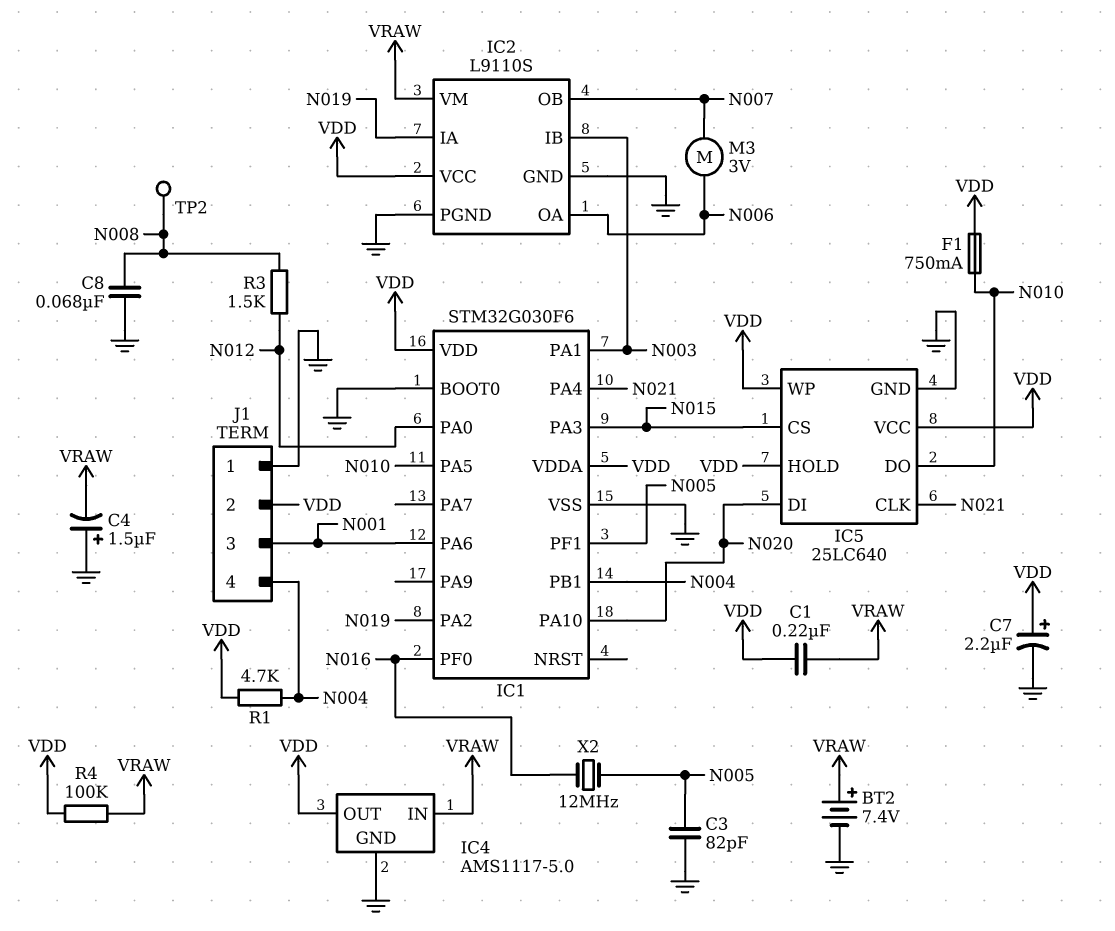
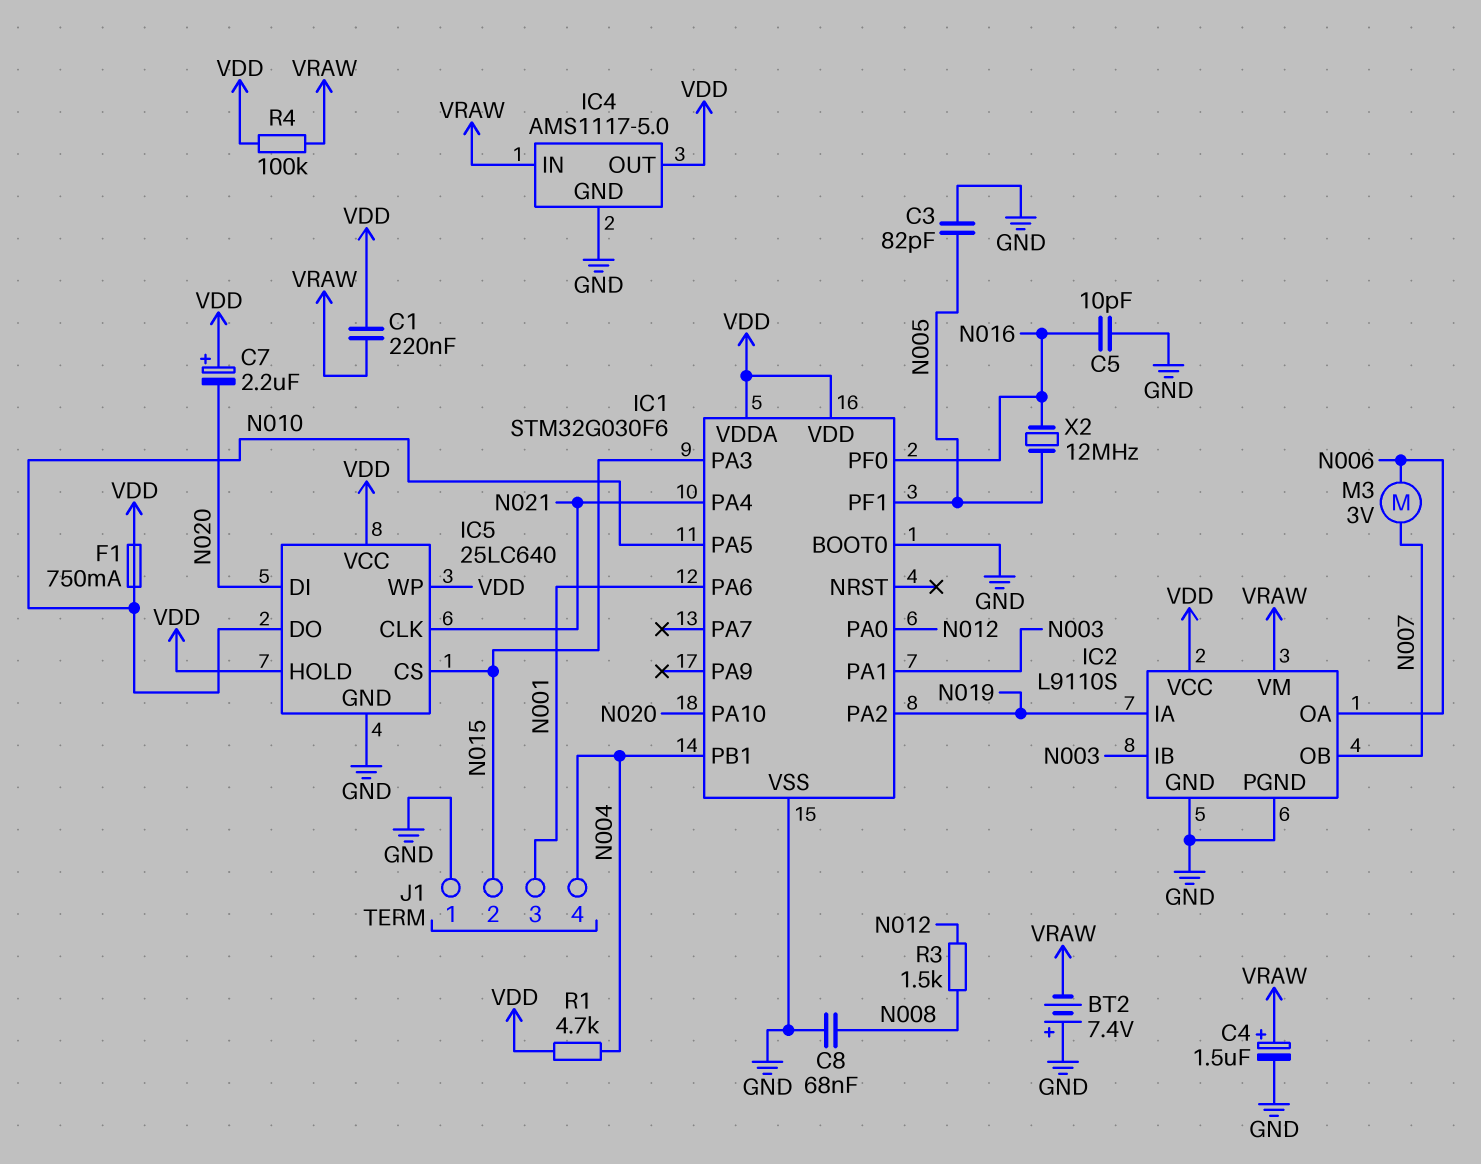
BT2: 7.4V (plus VRAW, minus GND) -> 7.4V (plus GND, minus VRAW)
C4: 1.5uF (plus GND, minus VRAW) -> 1.5uF (plus VRAW, minus GND)
C5: none -> 10pF (GND, N016)
C7: 2.2uF (plus VDD, minus GND) -> 2.2uF (plus VDD, minus N020)
J1 pin 2: VDD -> N015
TP2: test point (N008) -> none

